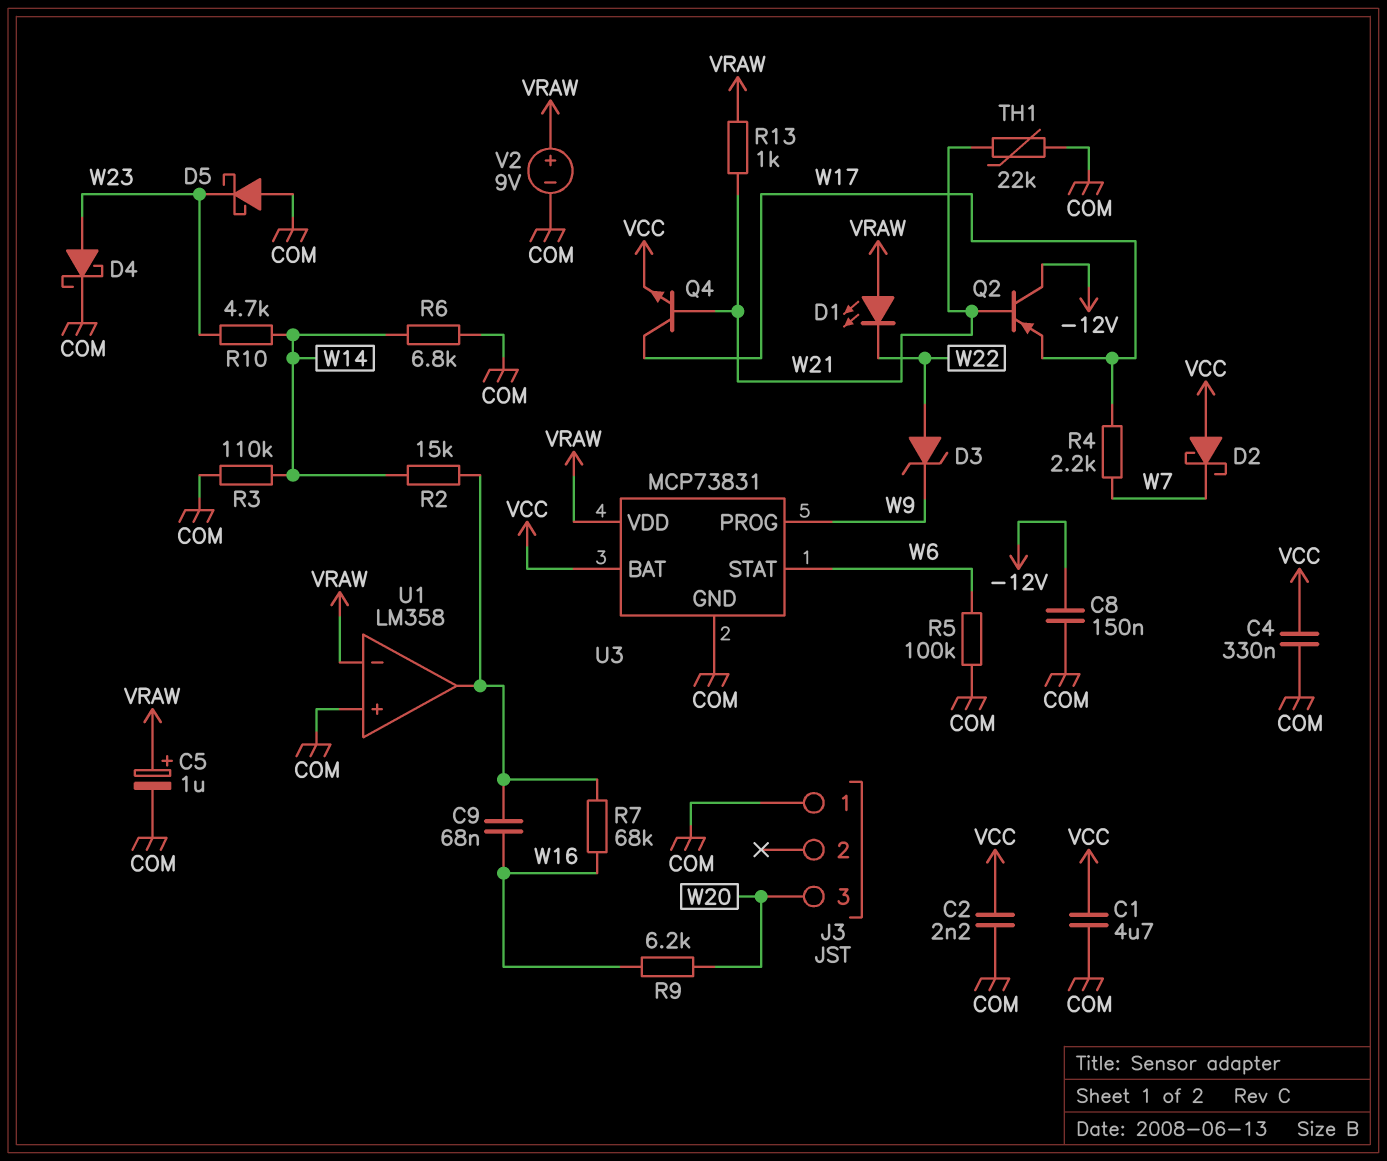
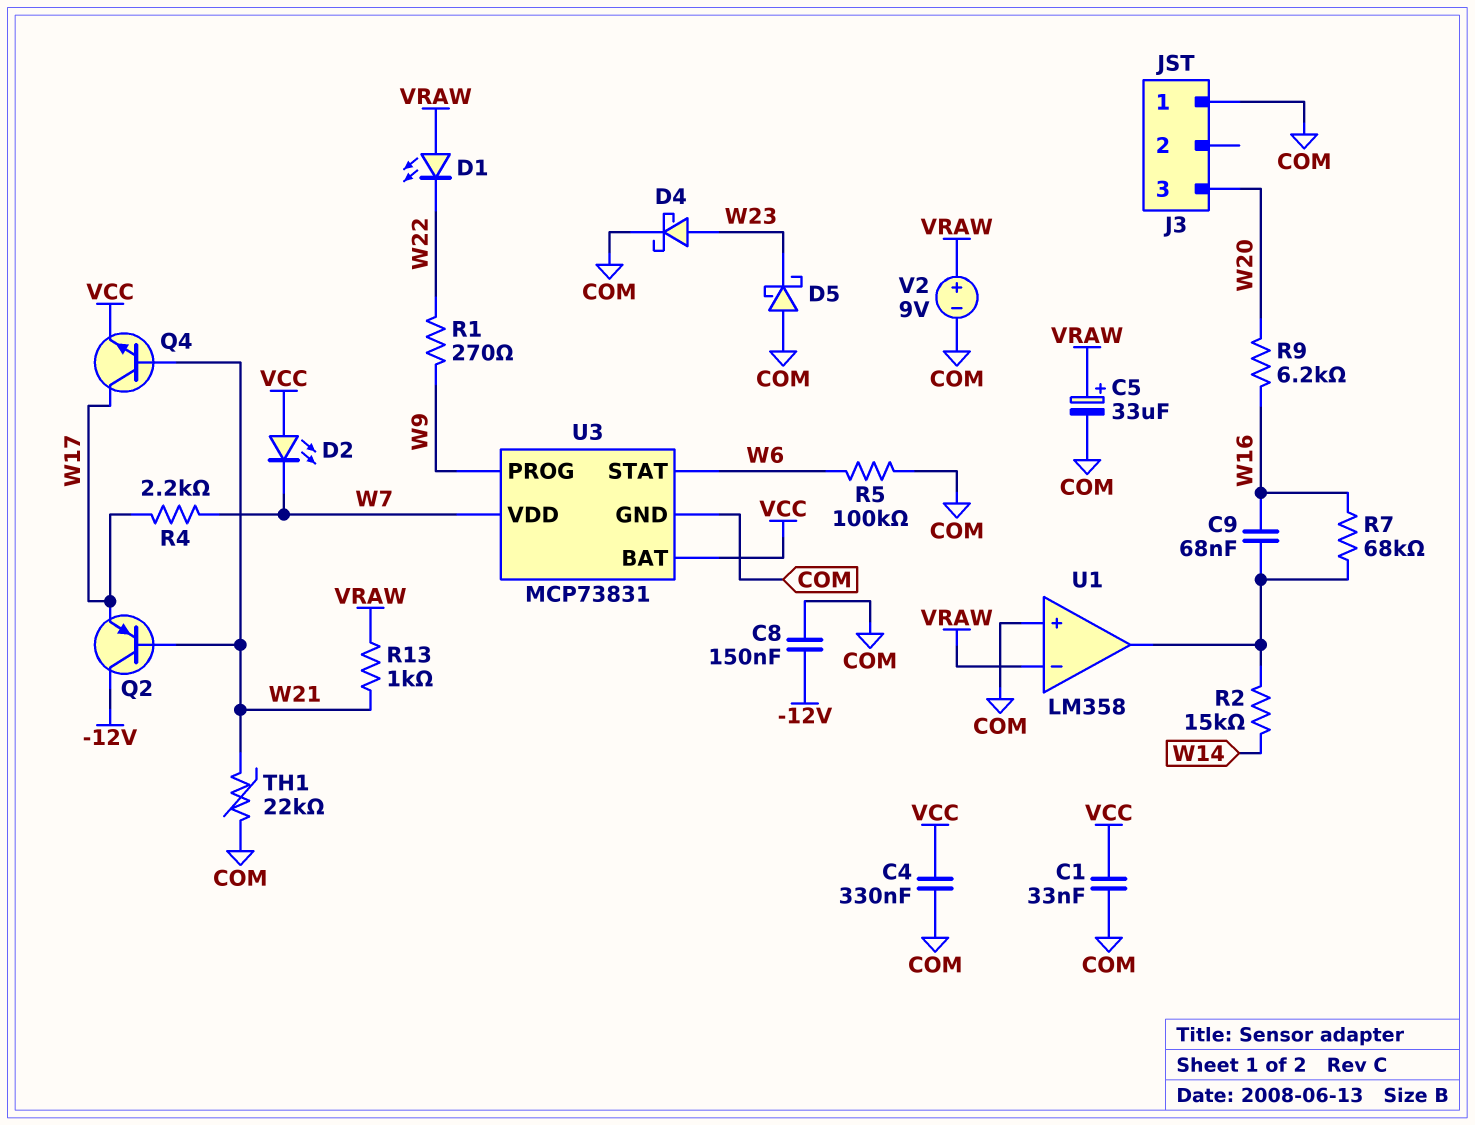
C1: 4.7uF (COM, VCC) -> 33nF (COM, VCC)
C2: 2.2nF (COM, VCC) -> none
C5: 1uF (plus VRAW, minus COM) -> 33uF (plus VRAW, minus COM)
D2: schottky (A VCC, K W7) -> LED (A VCC, K W7)
D3: zener (A W22, K W9) -> none
R1: none -> 270 (W9, W22)
R3: 110k (COM, W14) -> none
R6: 6.8k (COM, W14) -> none
R10: 4.7k (W14, W23) -> none
U3 pin VDD: VRAW -> W7

